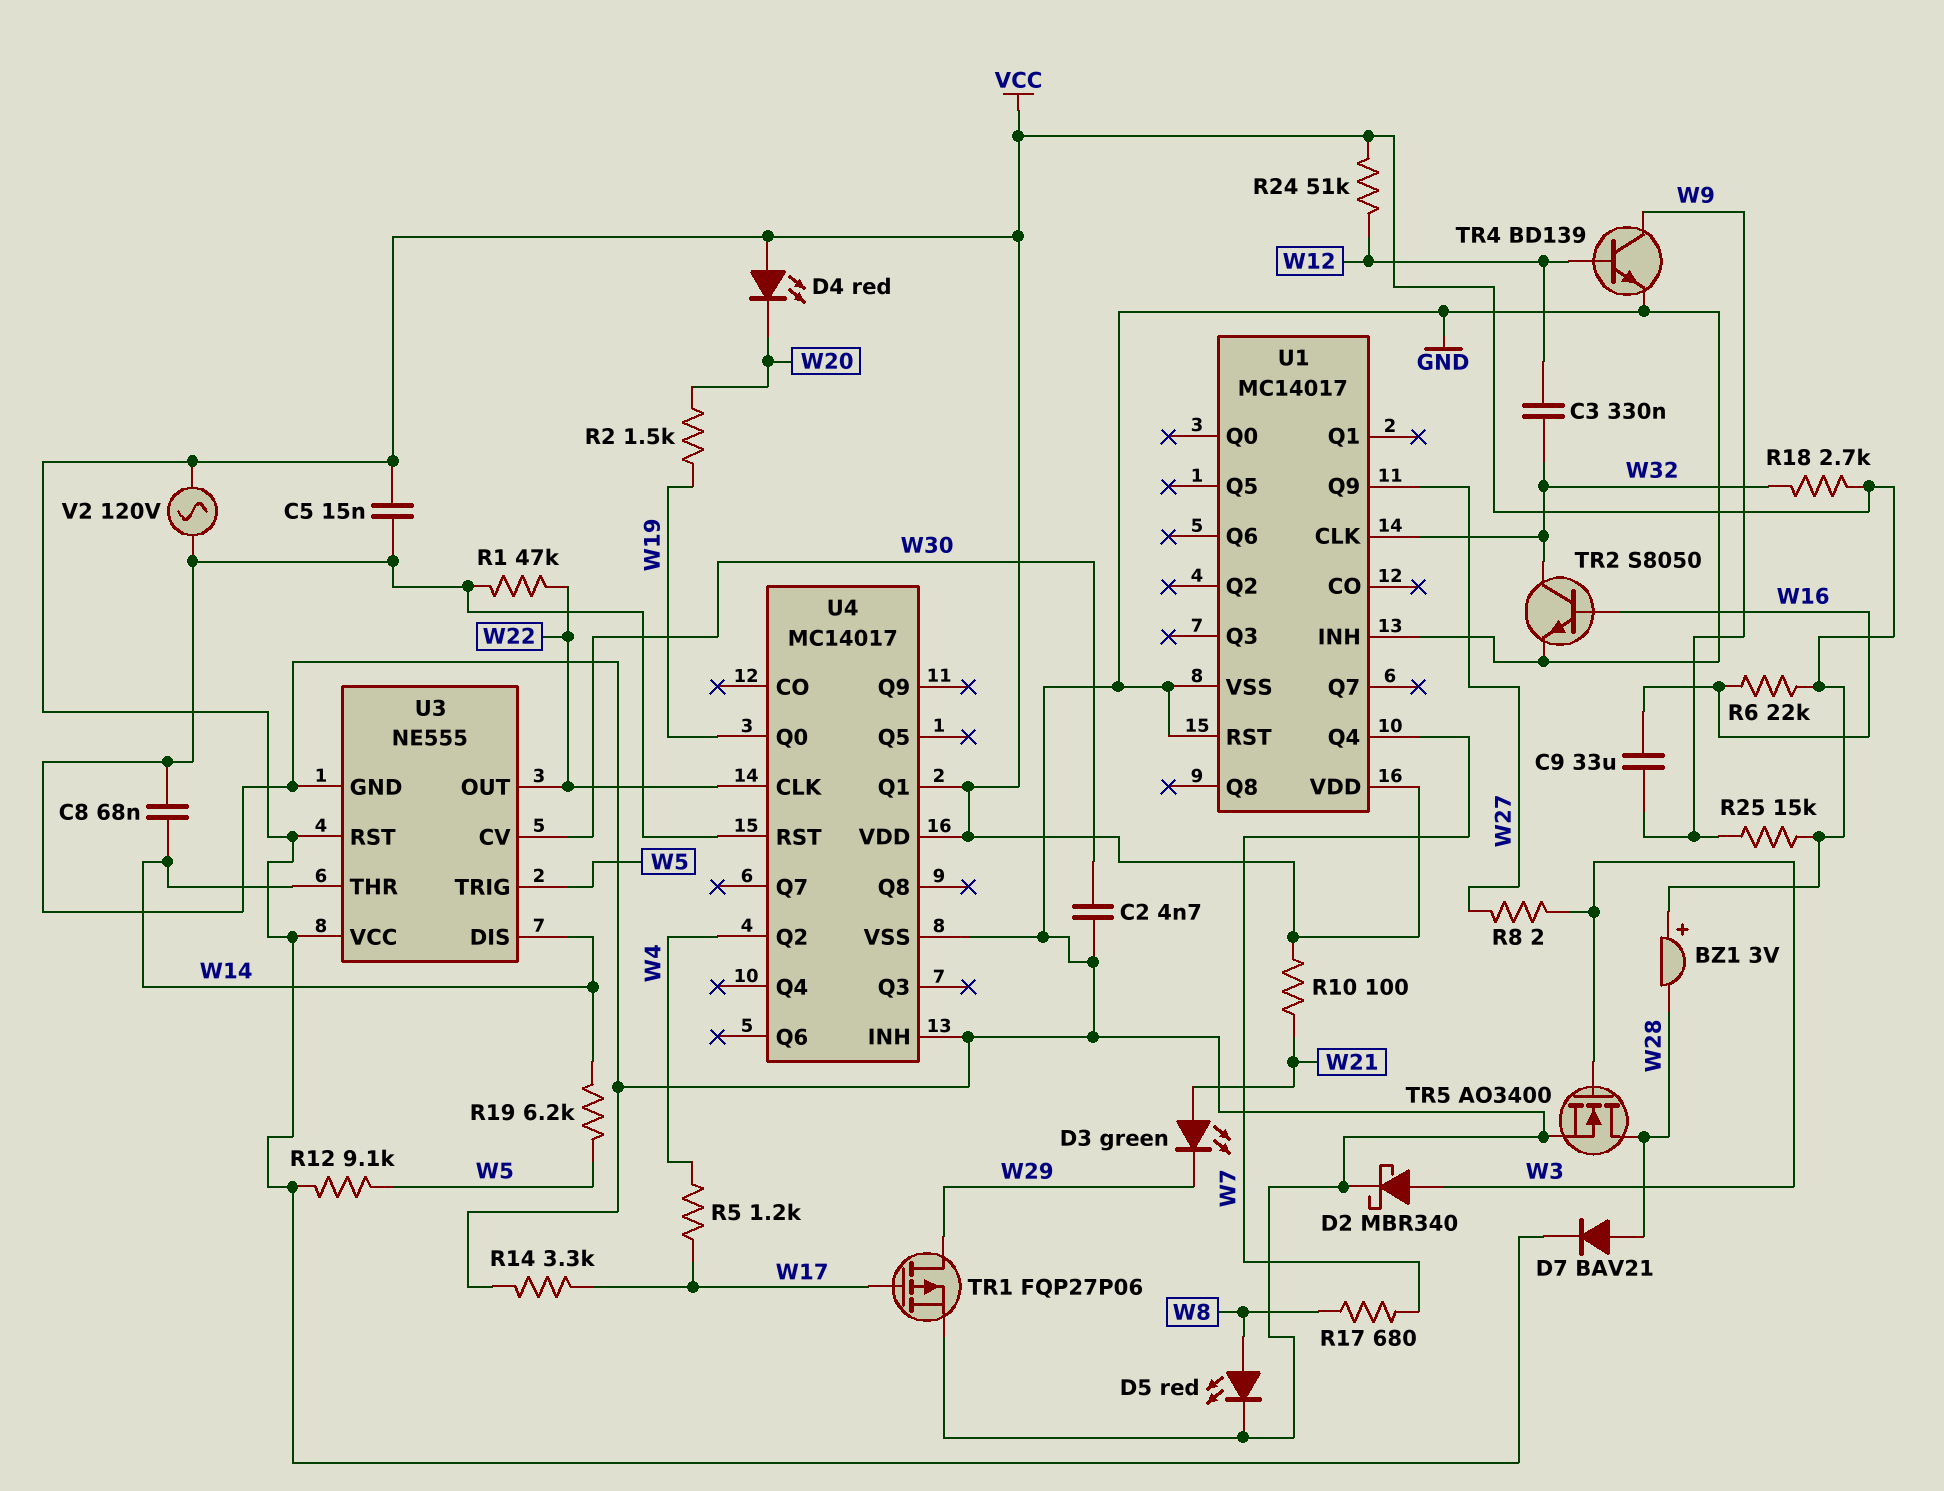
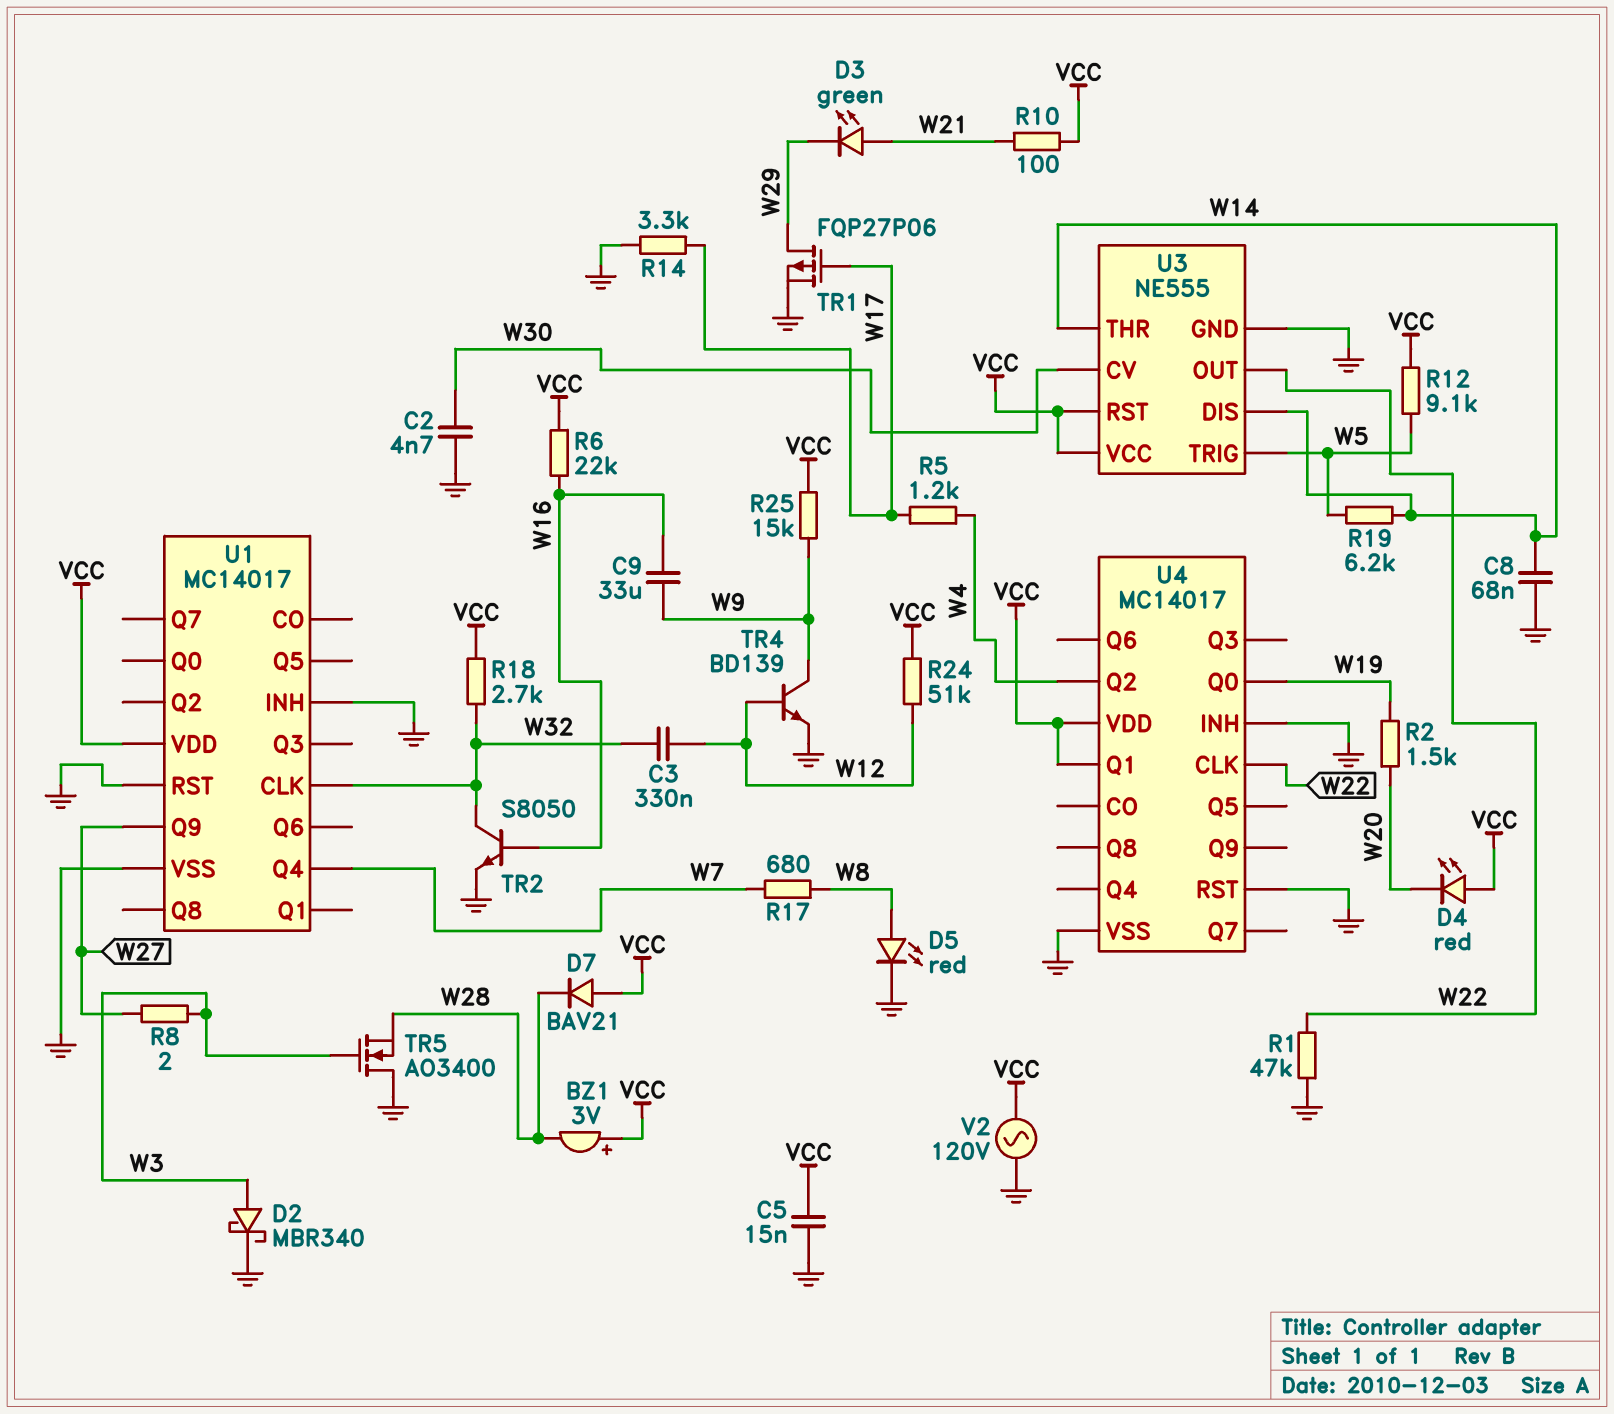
D7: diode BAV21 (A W28, K VCC) -> diode BAV21 (A VCC, K W28)
TR5: NMOS AO3400 (G W3, D W28, S GND) -> NMOS AO3400 (G W3, D GND, S W28)

